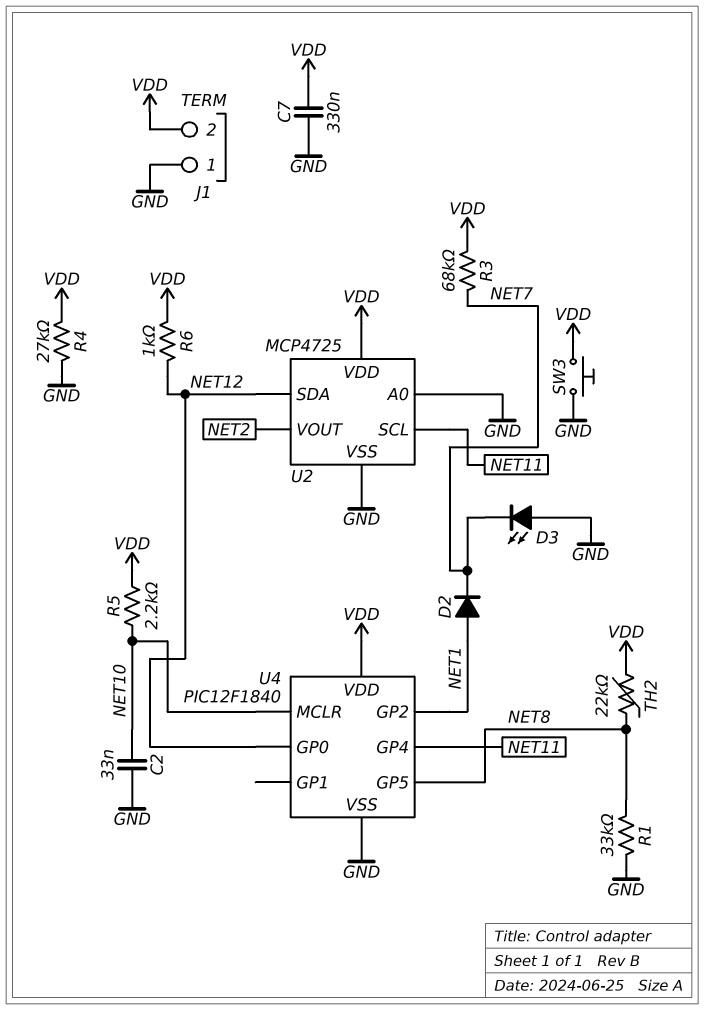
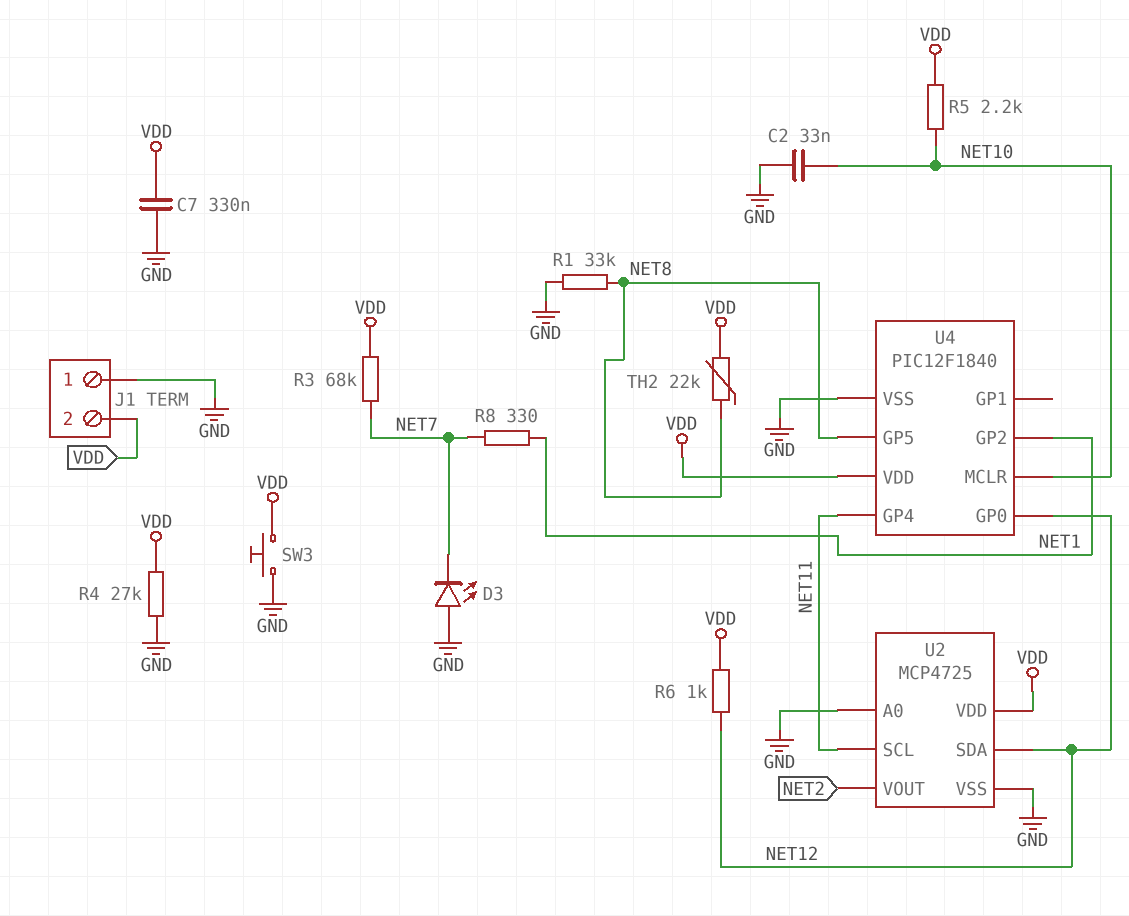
D2: diode (A NET1, K NET7) -> none
R8: none -> 330 (NET1, NET7)

